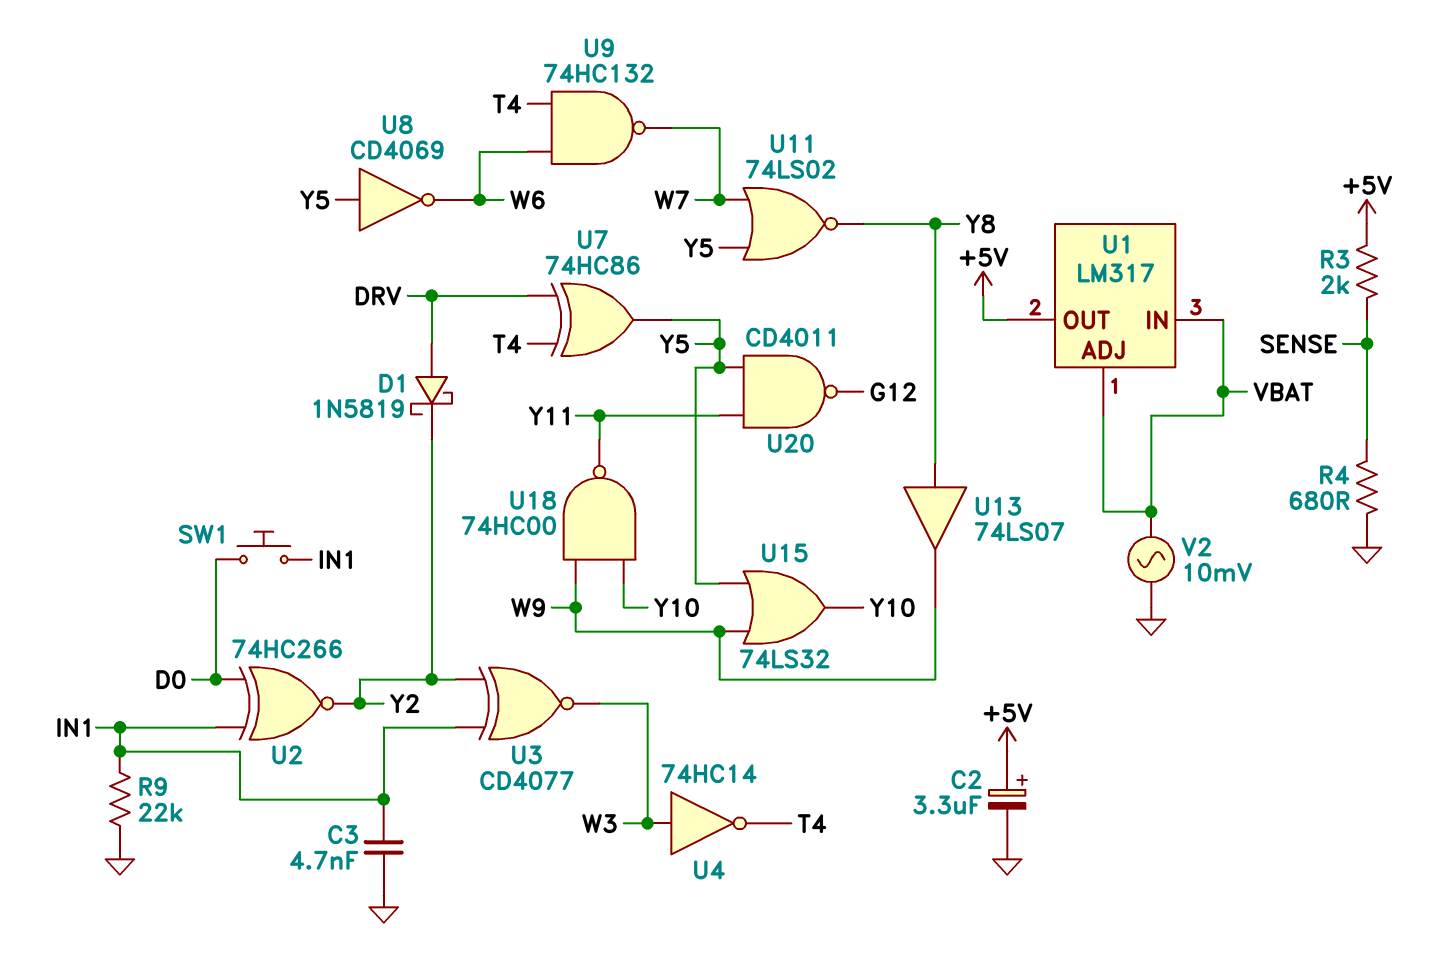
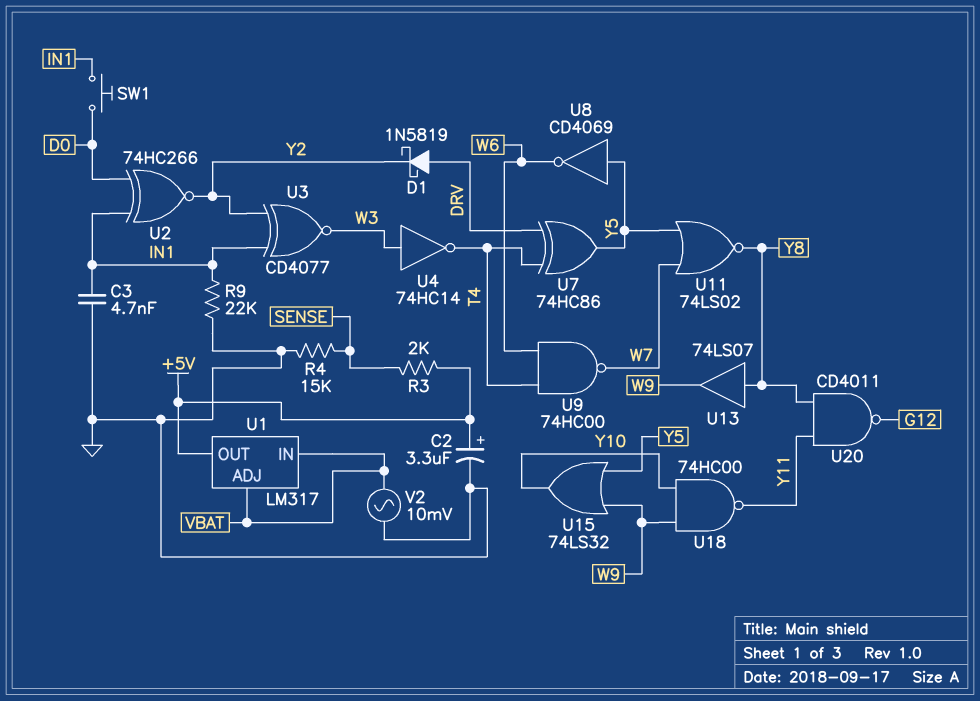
R4: 680 (GND, SENSE) -> 15k (GND, SENSE)
U9: NAND 74HC132 (in T4, in W6, out W7) -> NAND 74HC00 (in T4, in W6, out W7)
U20: NAND CD4011 (in Y5, in Y11, out G12) -> NAND CD4011 (in Y8, in Y11, out G12)

